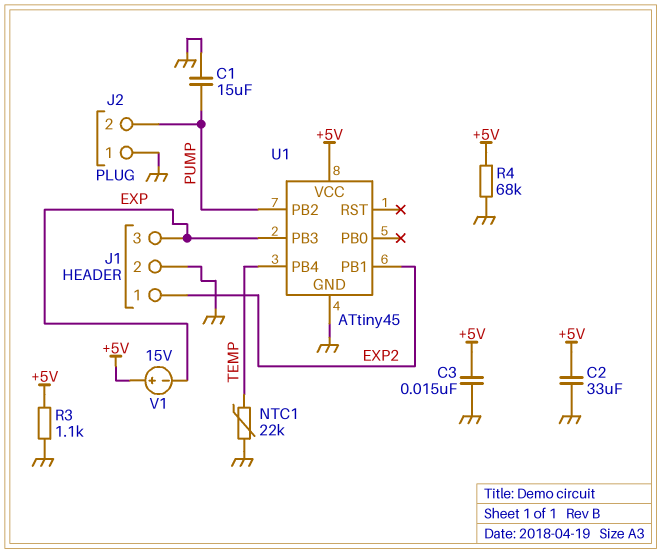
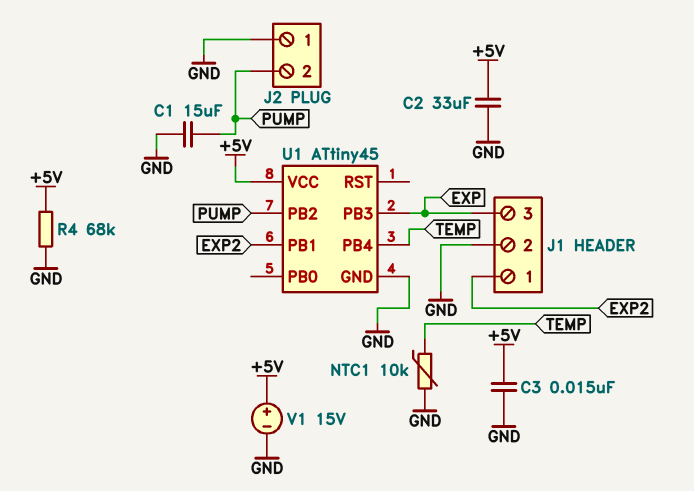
NTC1: 22k (GND, TEMP) -> 10k (GND, TEMP)
R3: 1.1k (+5V, GND) -> none
V1: 15V (plus +5V, minus EXP) -> 15V (plus +5V, minus GND)

